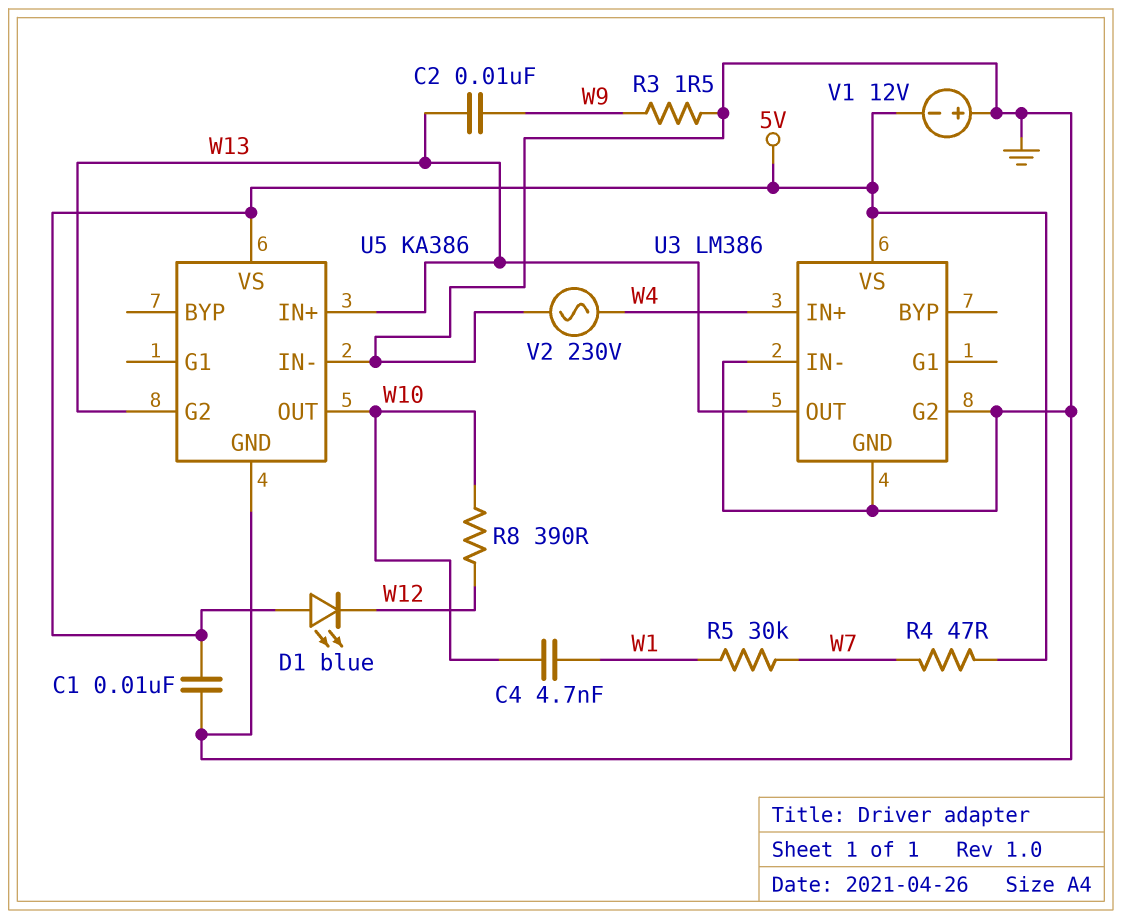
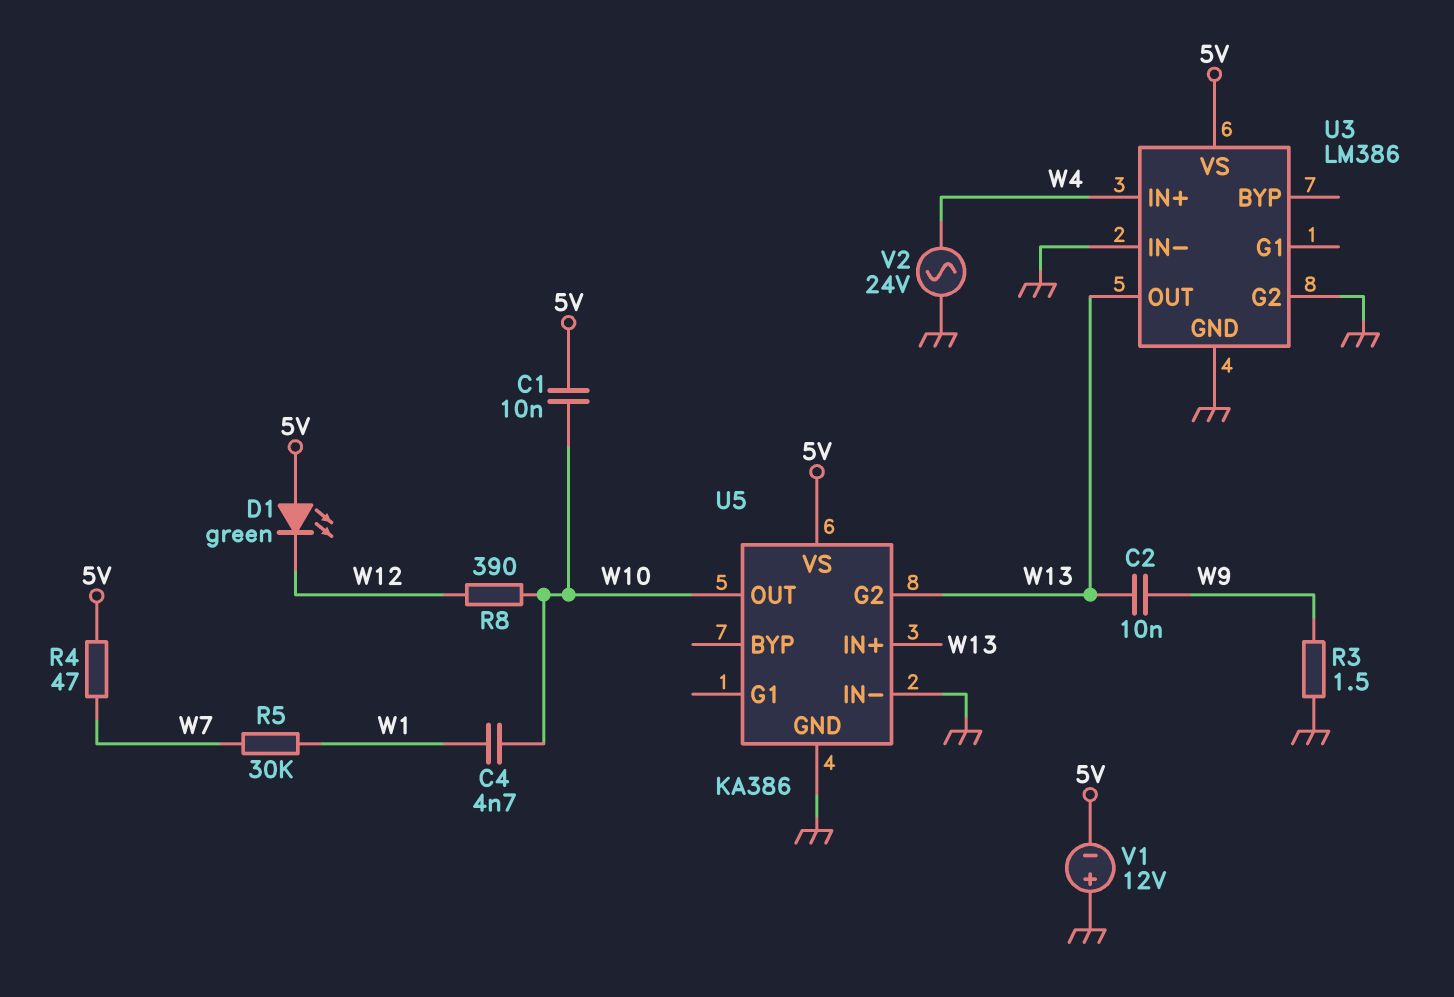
C1: 10nF (5V, GND) -> 10nF (5V, W10)
D1: LED blue (A 5V, K W12) -> LED green (A 5V, K W12)
V2: AC 230V (GND, W4) -> AC 24V (GND, W4)

